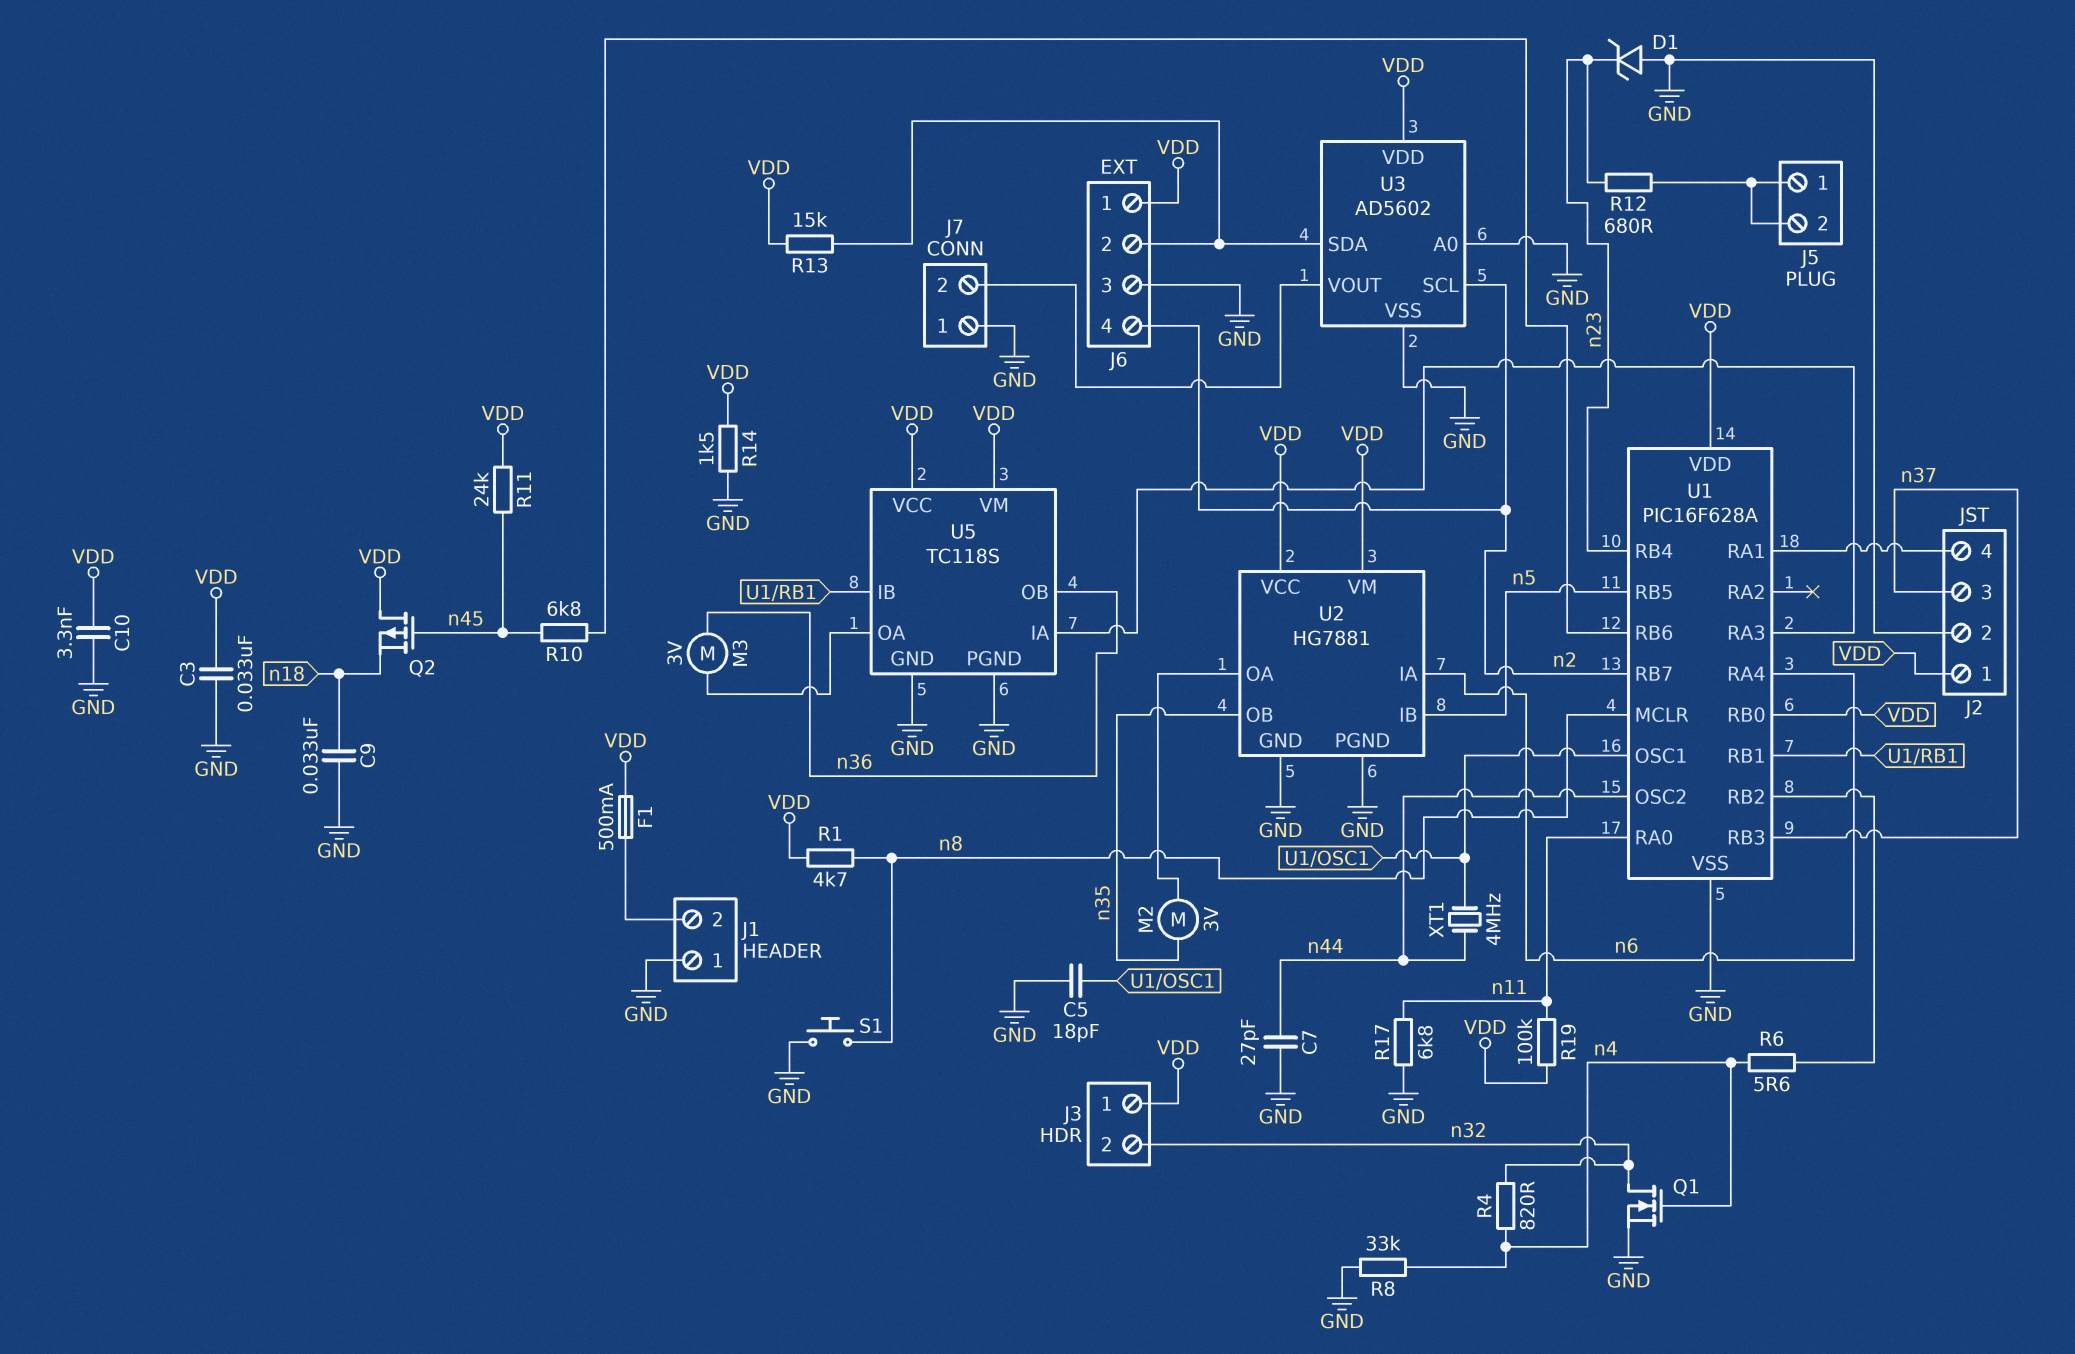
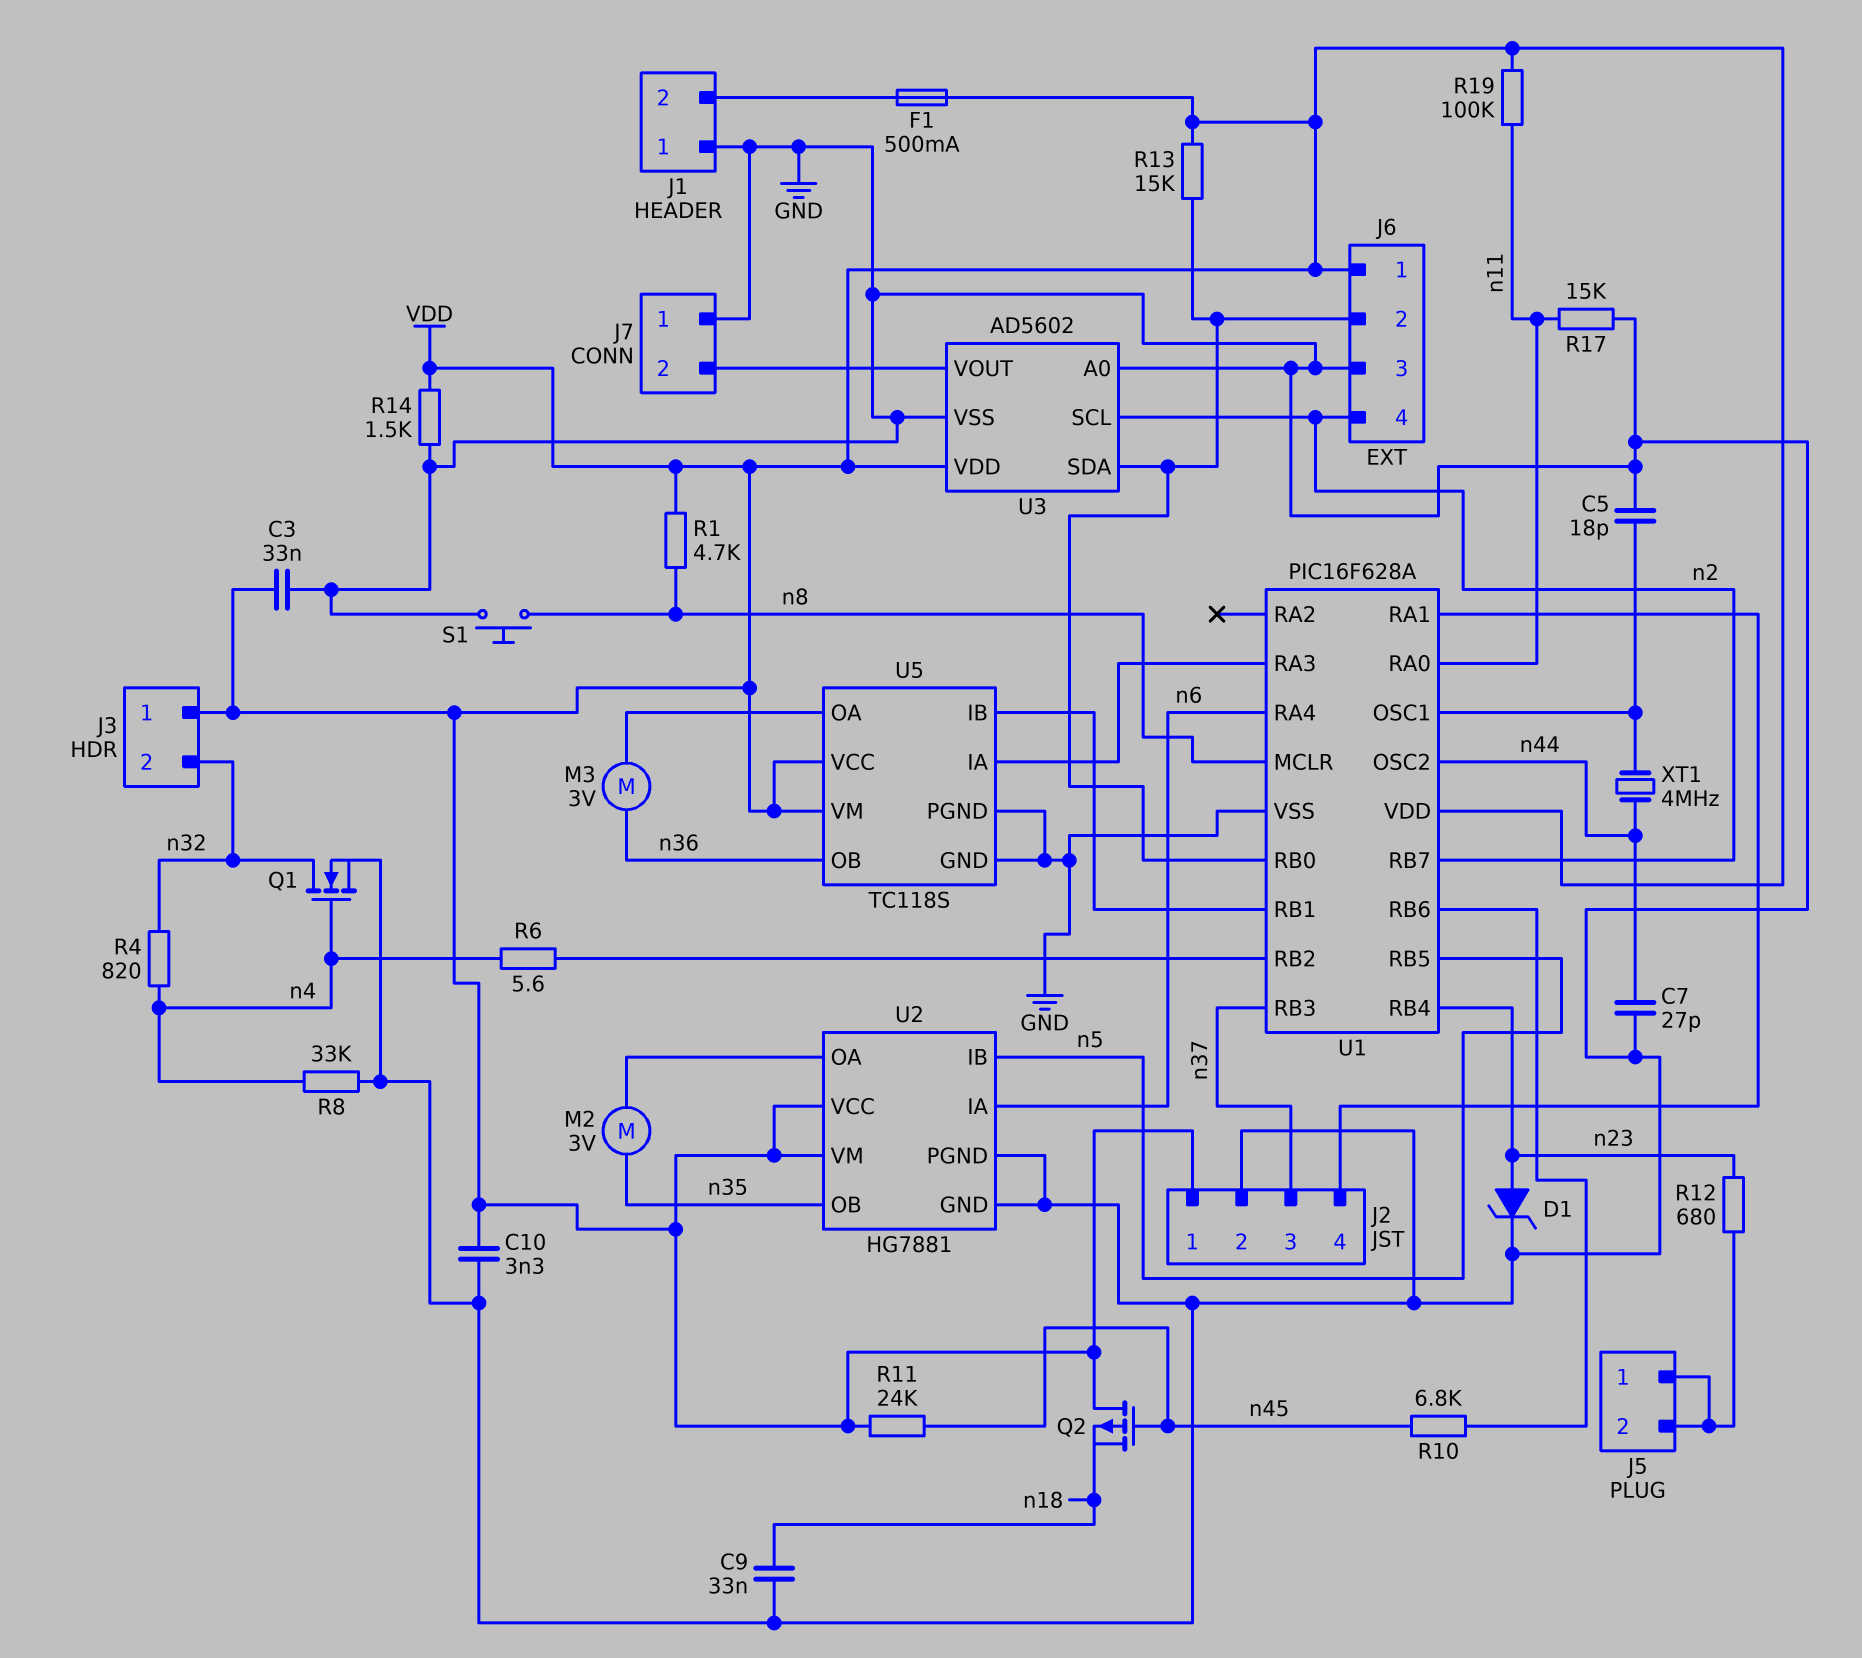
D1: zener (A GND, K n23) -> zener (A n23, K GND)
R17: 6.8k (GND, n11) -> 15k (GND, n11)
U1 pin RB0: VDD -> J6/2

